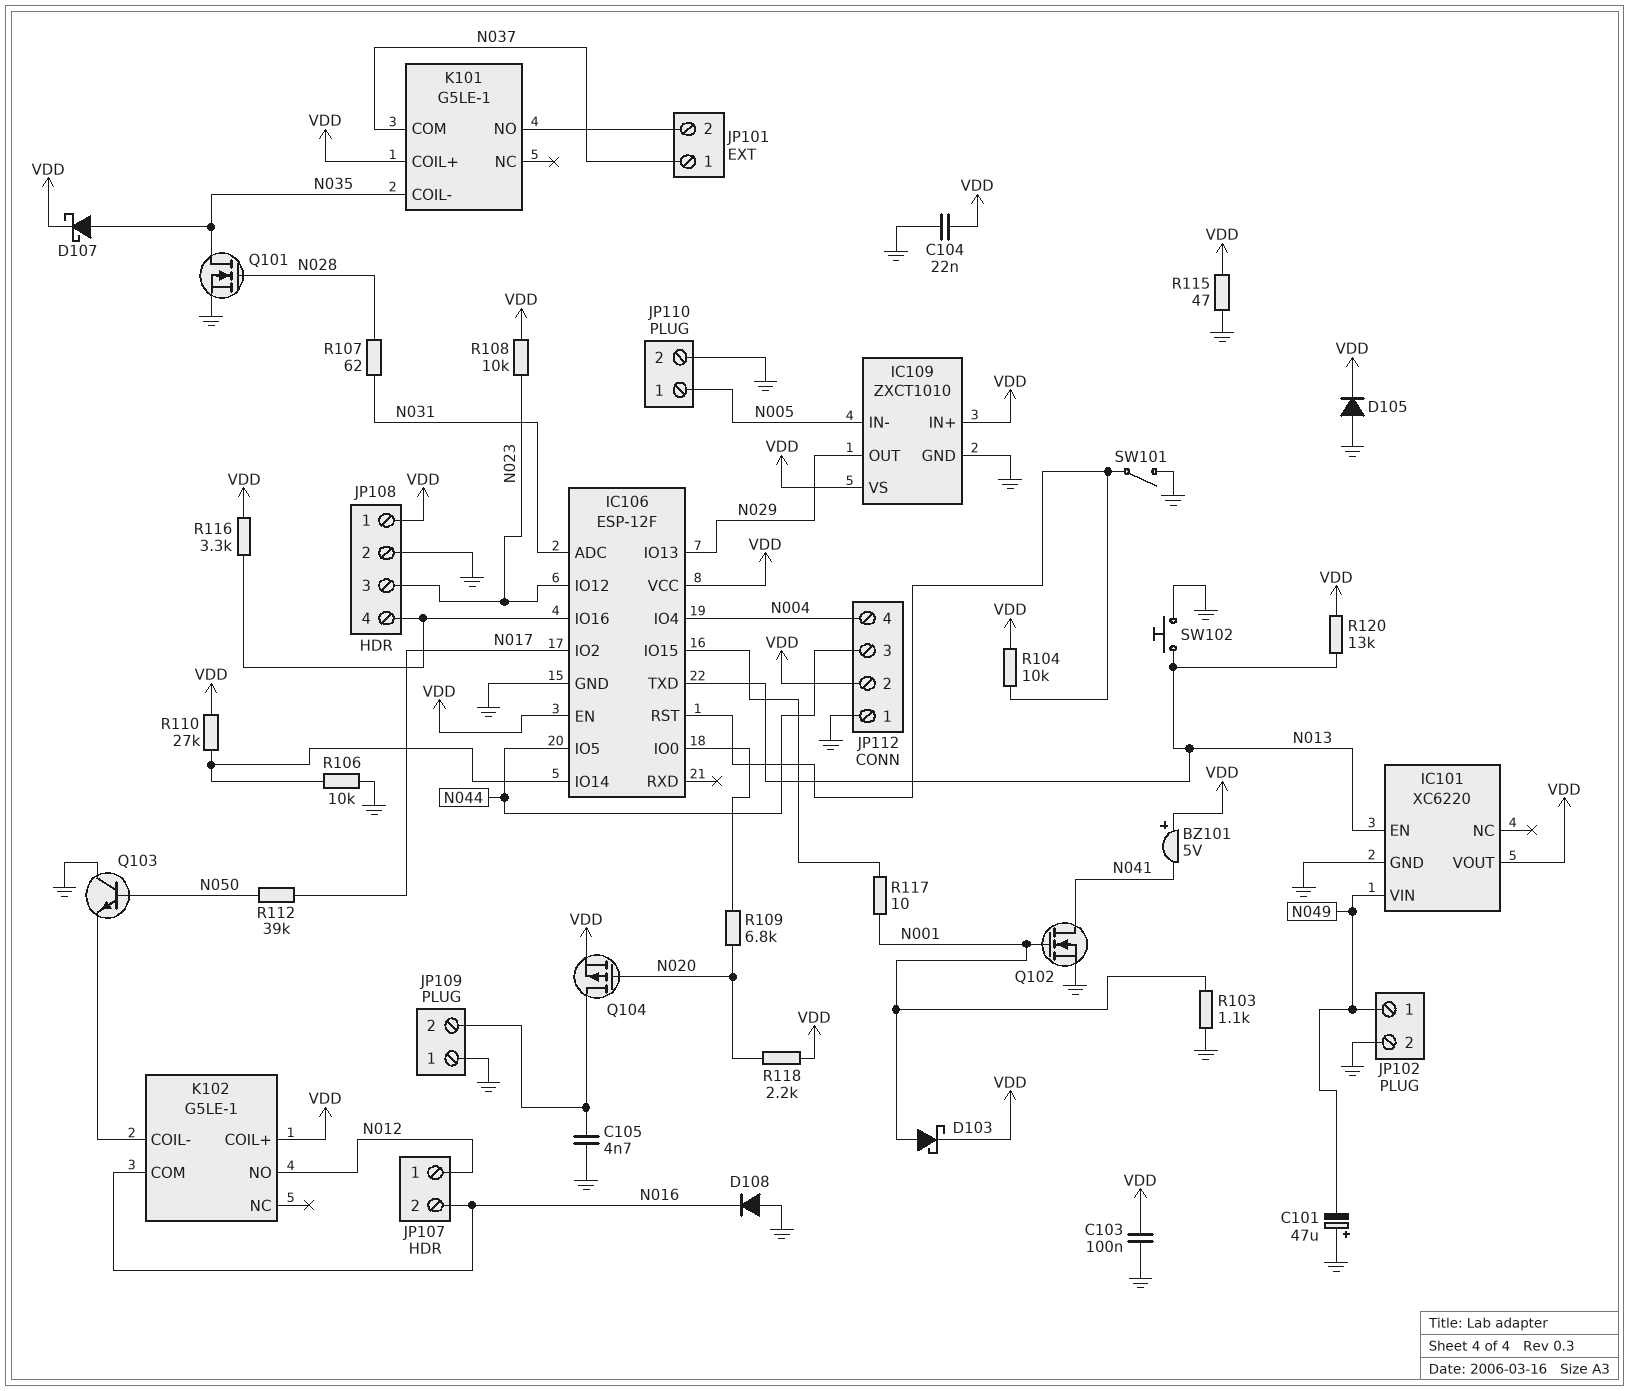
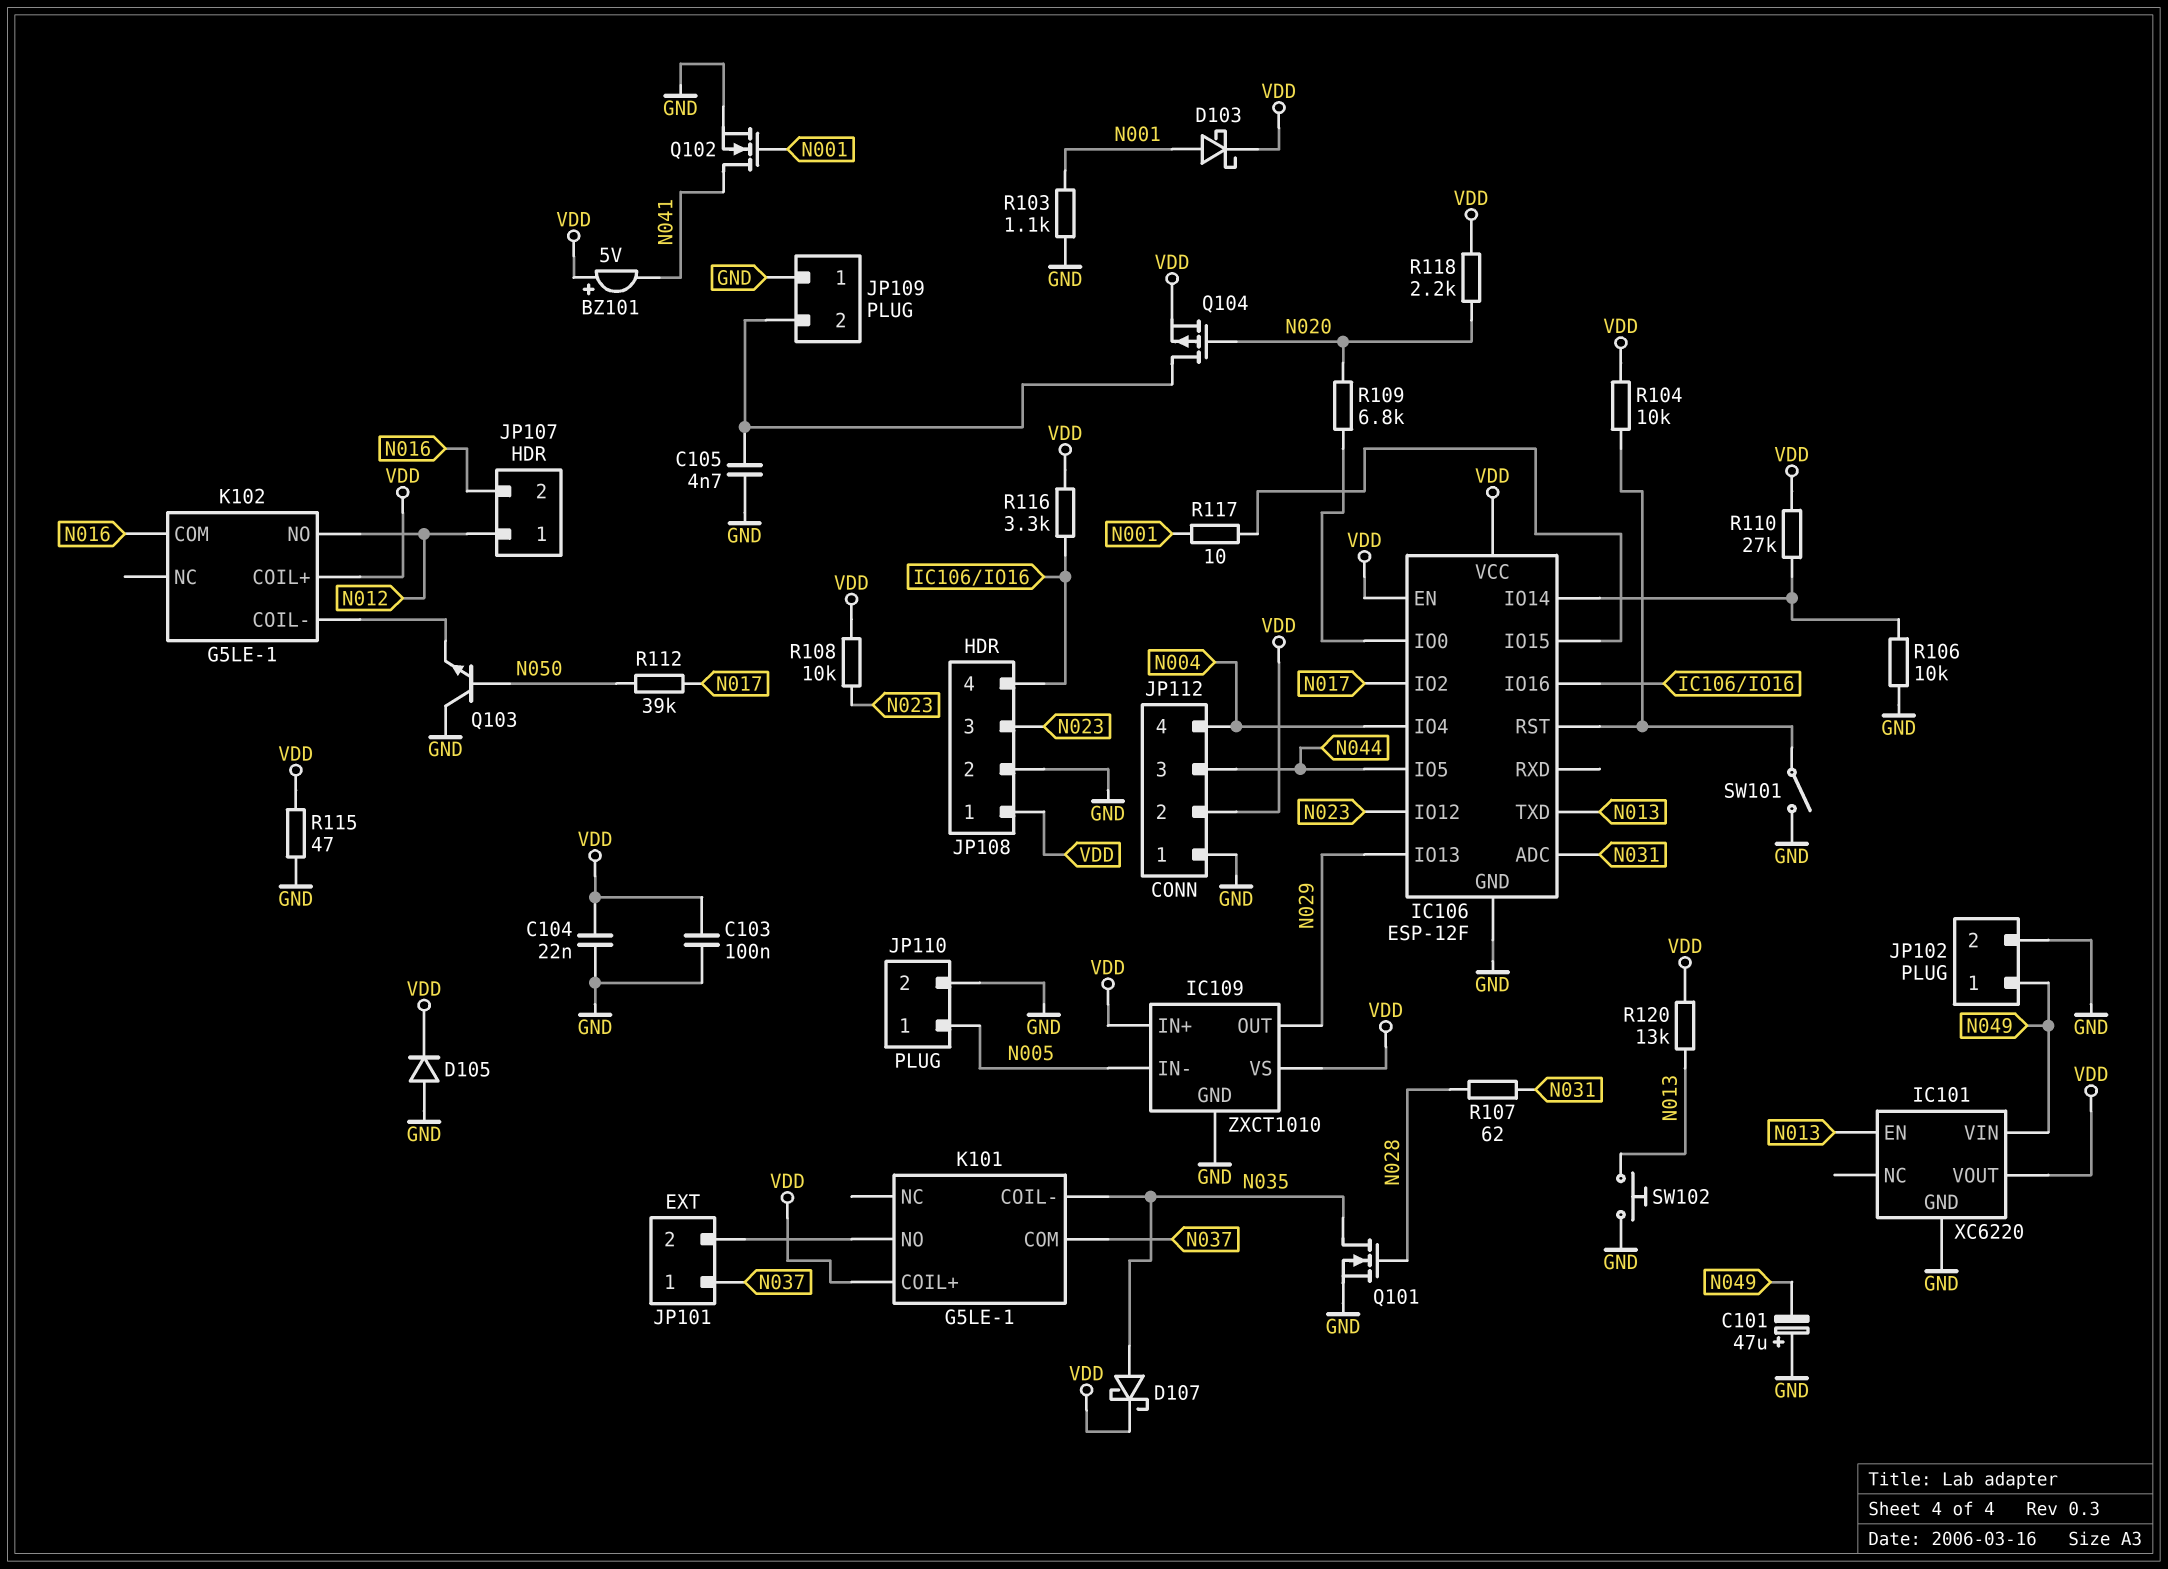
D108: diode (A GND, K N016) -> none

